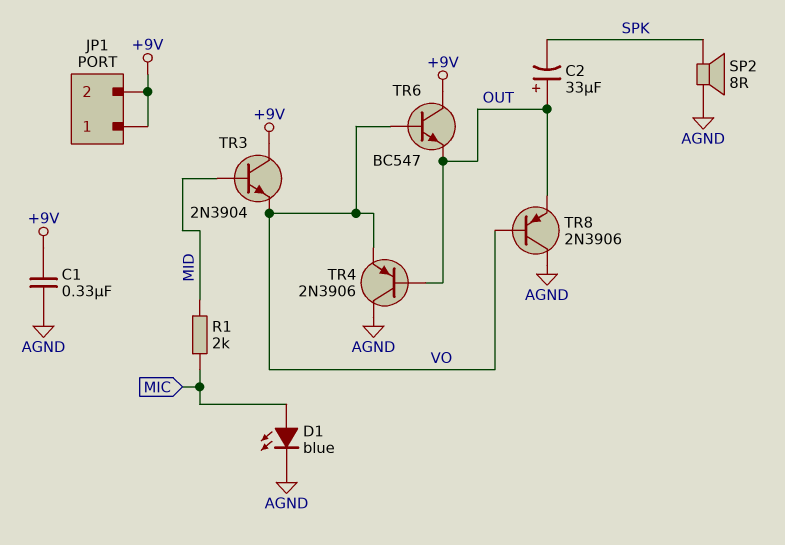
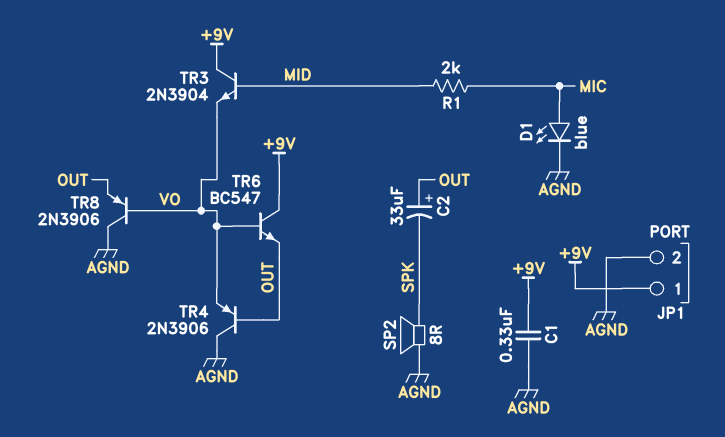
JP1 pin 2: +9V -> AGND

